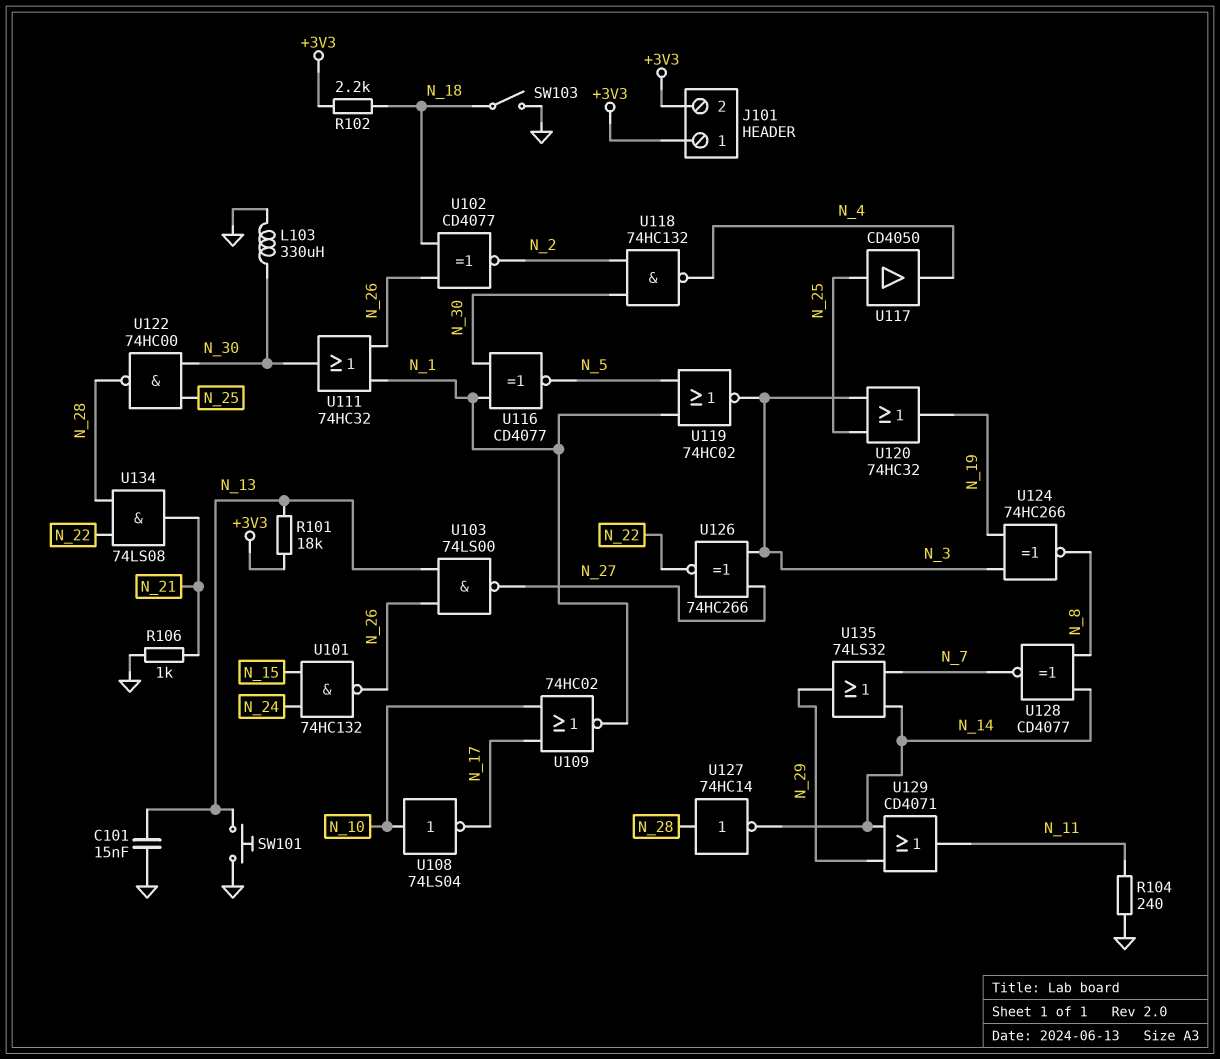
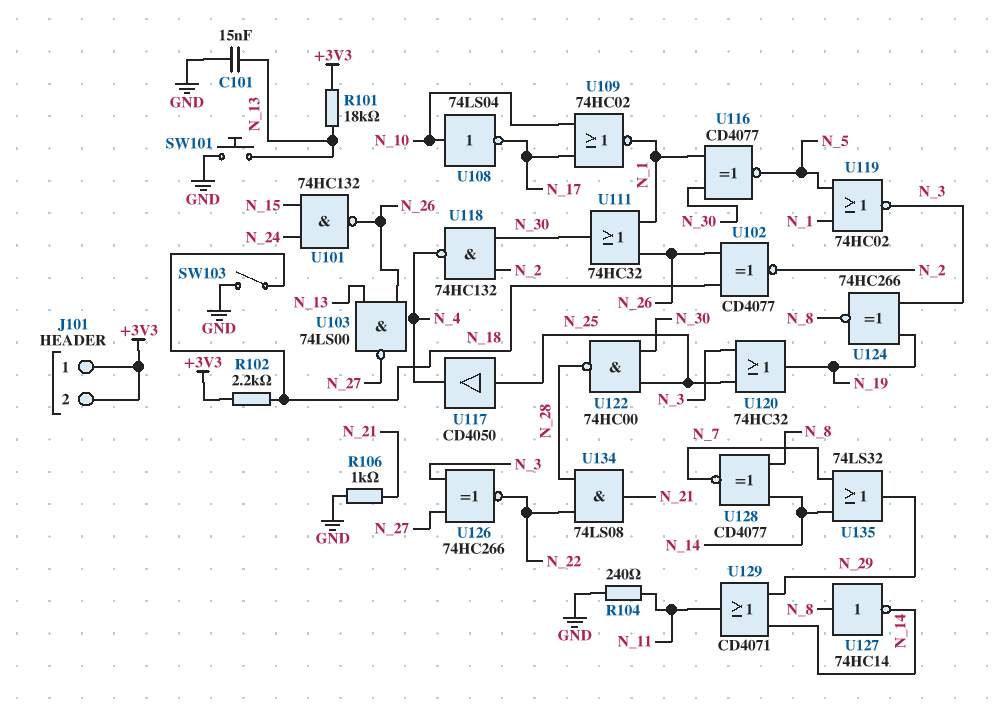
L103: 330uH (GND, N_30) -> none
U127: NOT 74HC14 (in N_28, out N_14) -> NOT 74HC14 (in N_8, out N_14)

